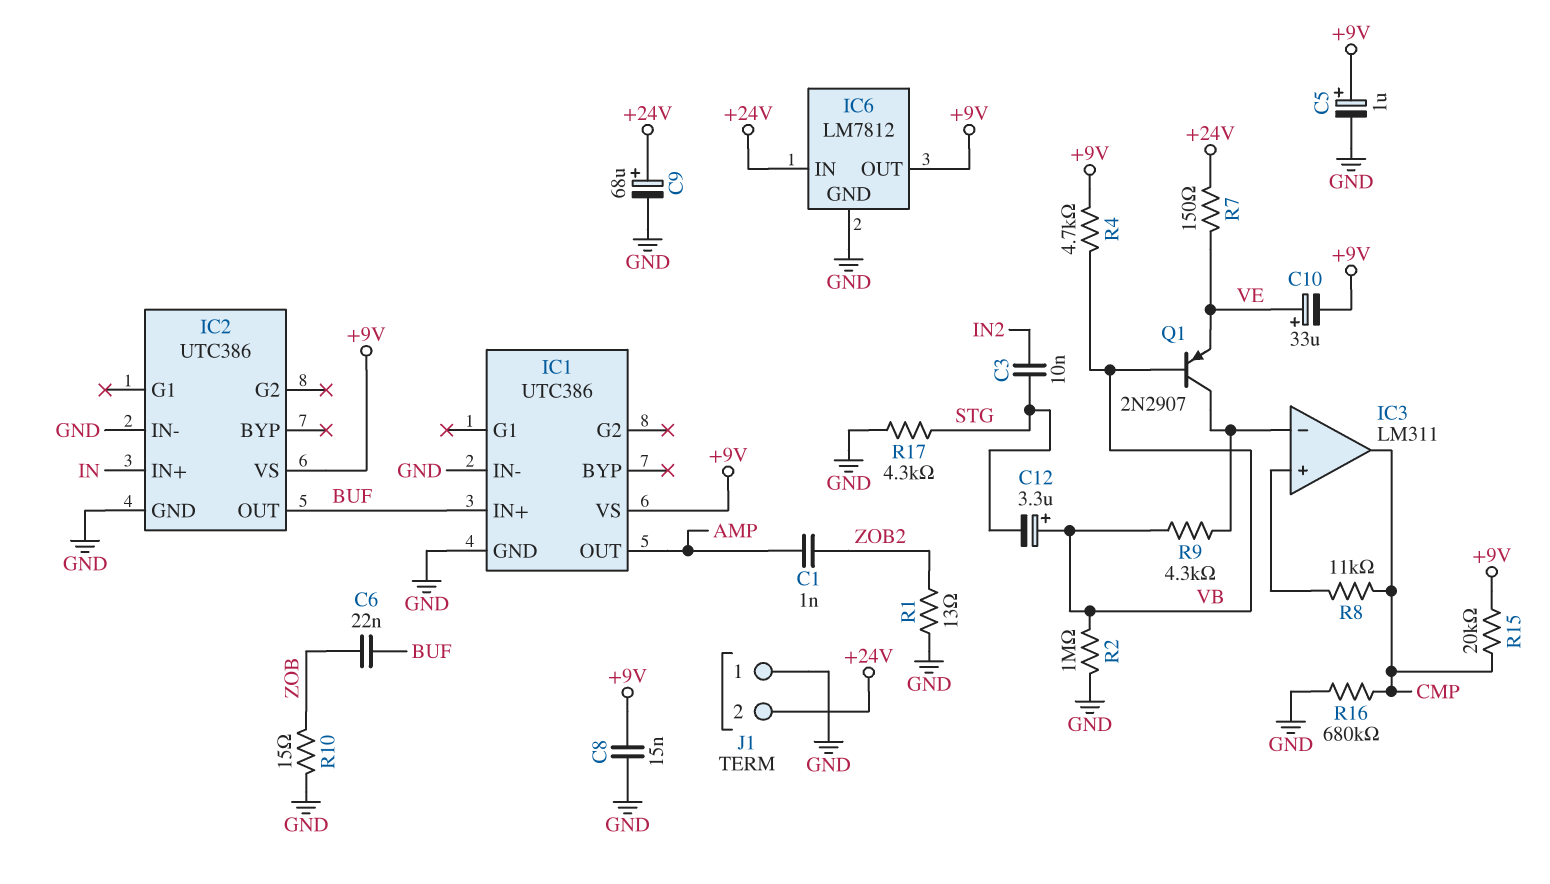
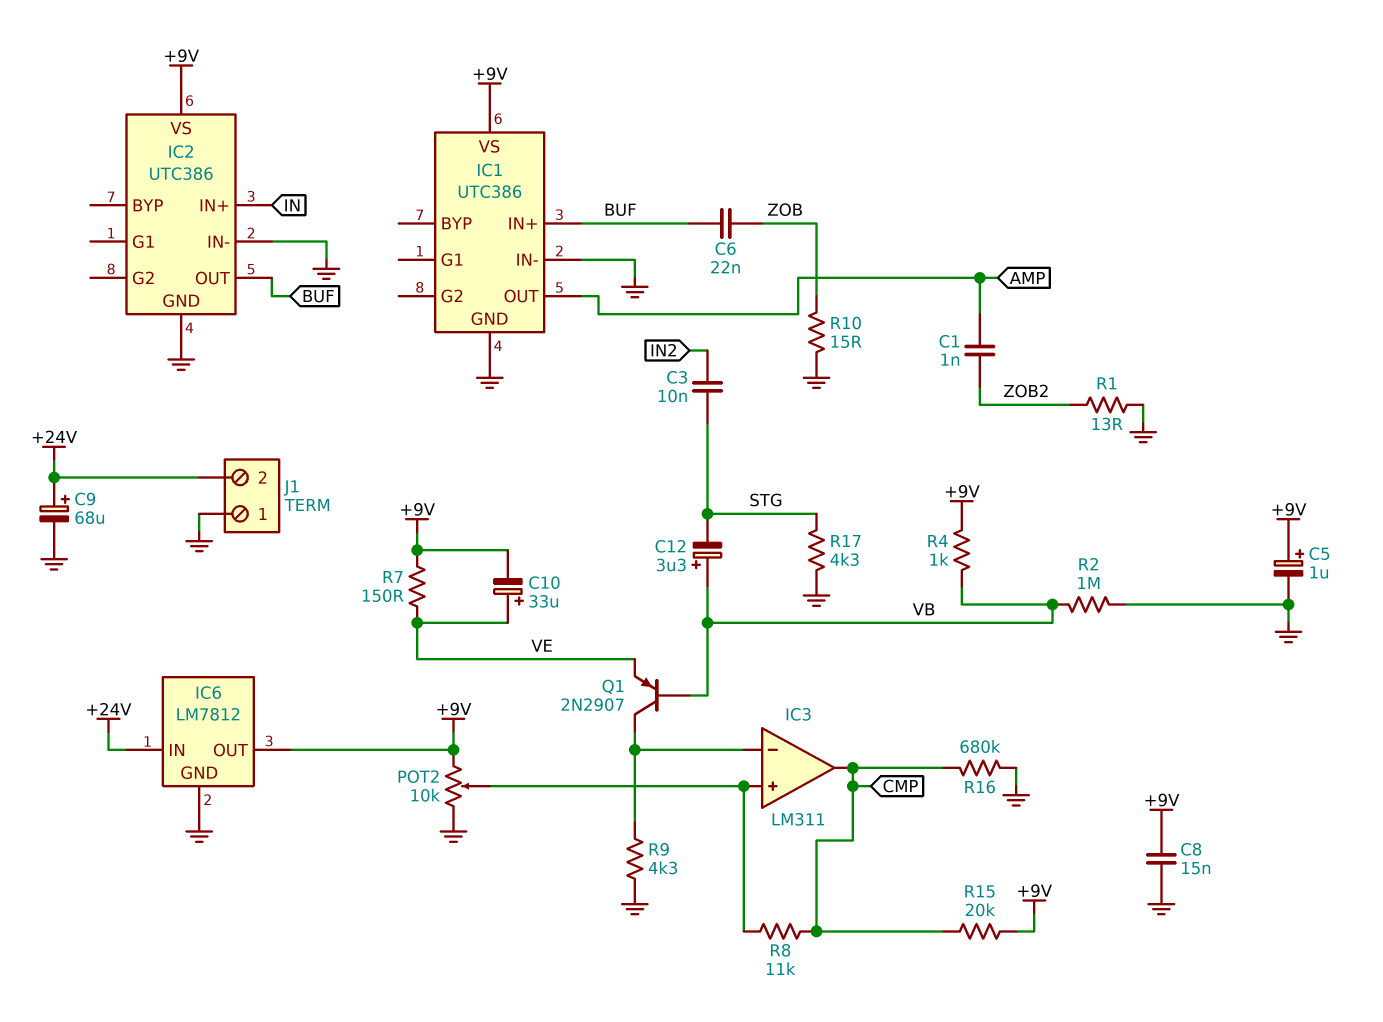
POT2: none -> 10k (+9V, GND, wiper IC3/in+)
R4: 4.7k (+9V, VB) -> 1k (+9V, VB)
R7: 150 (+24V, VE) -> 150 (+9V, VE)
R9: 4.3k (IC3/in-, VB) -> 4.3k (GND, IC3/in-)

